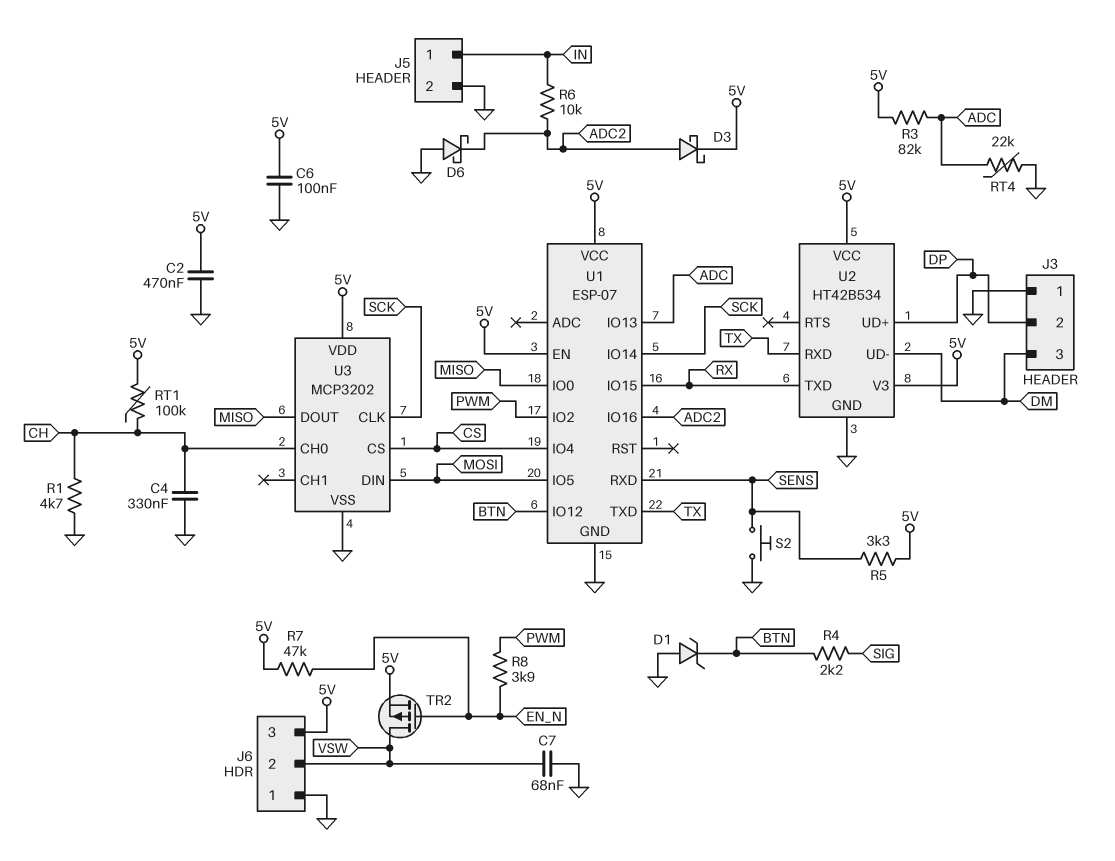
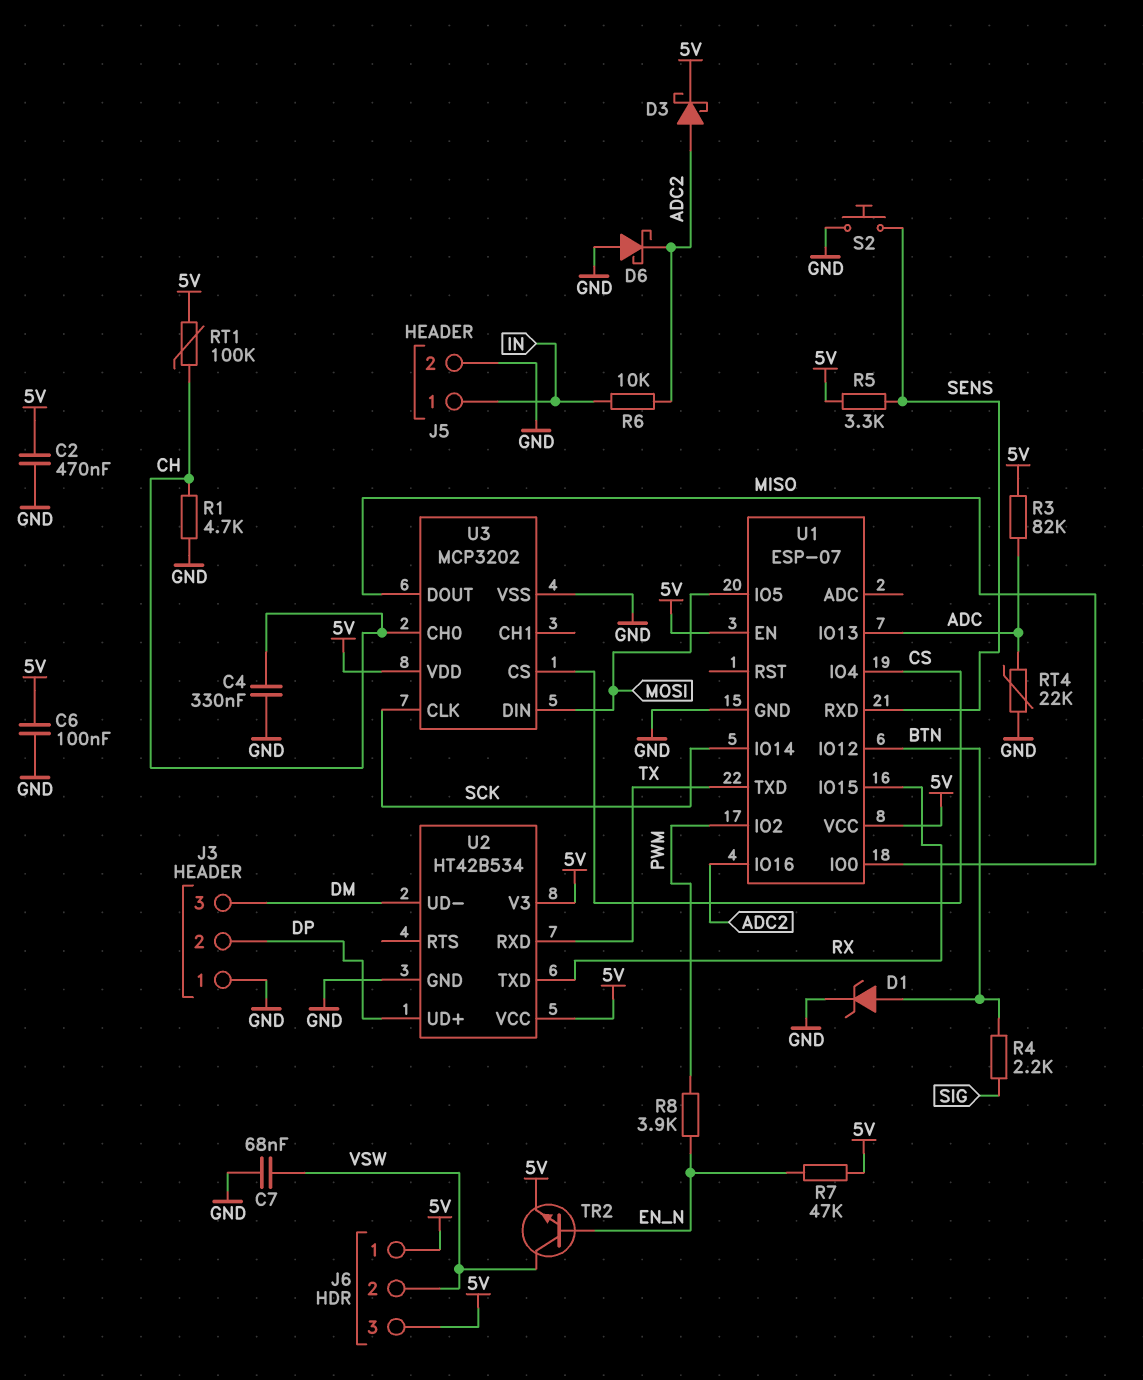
D1: zener (A GND, K BTN) -> zener (A BTN, K GND)
J6 pin 1: GND -> 5V
TR2: PMOS (G EN_N, D VSW, S 5V) -> NPN (B EN_N, C VSW, E 5V)

